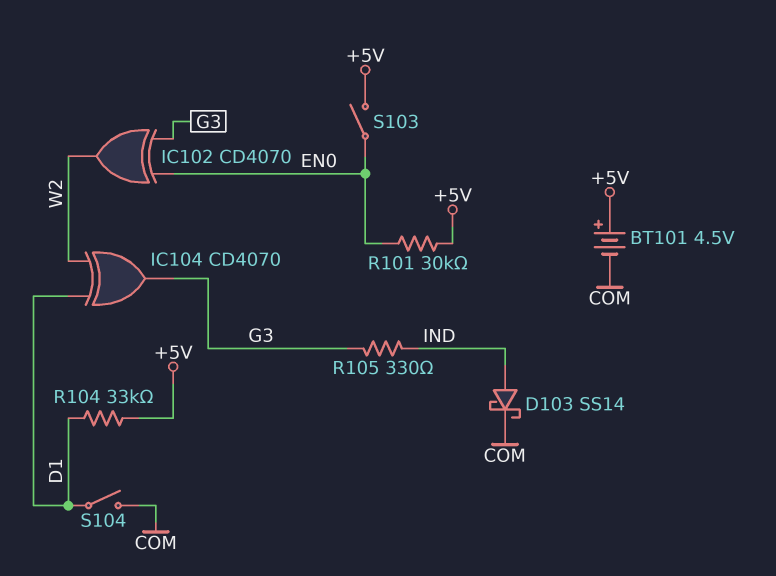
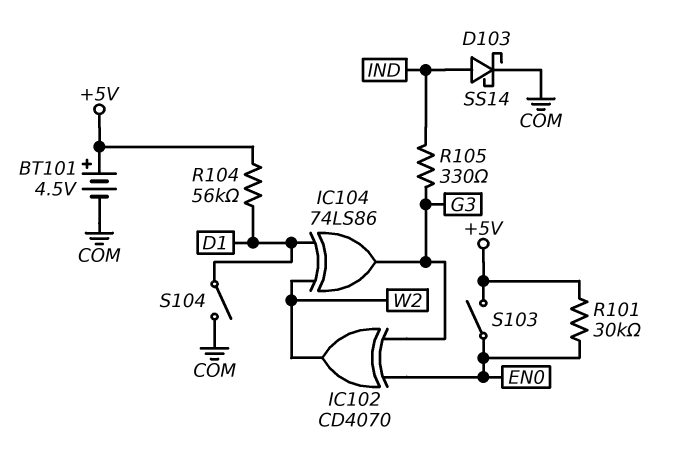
IC104: XOR CD4070 (in D1, in W2, out G3) -> XOR 74LS86 (in D1, in W2, out G3)
R104: 33k (+5V, D1) -> 56k (+5V, D1)

